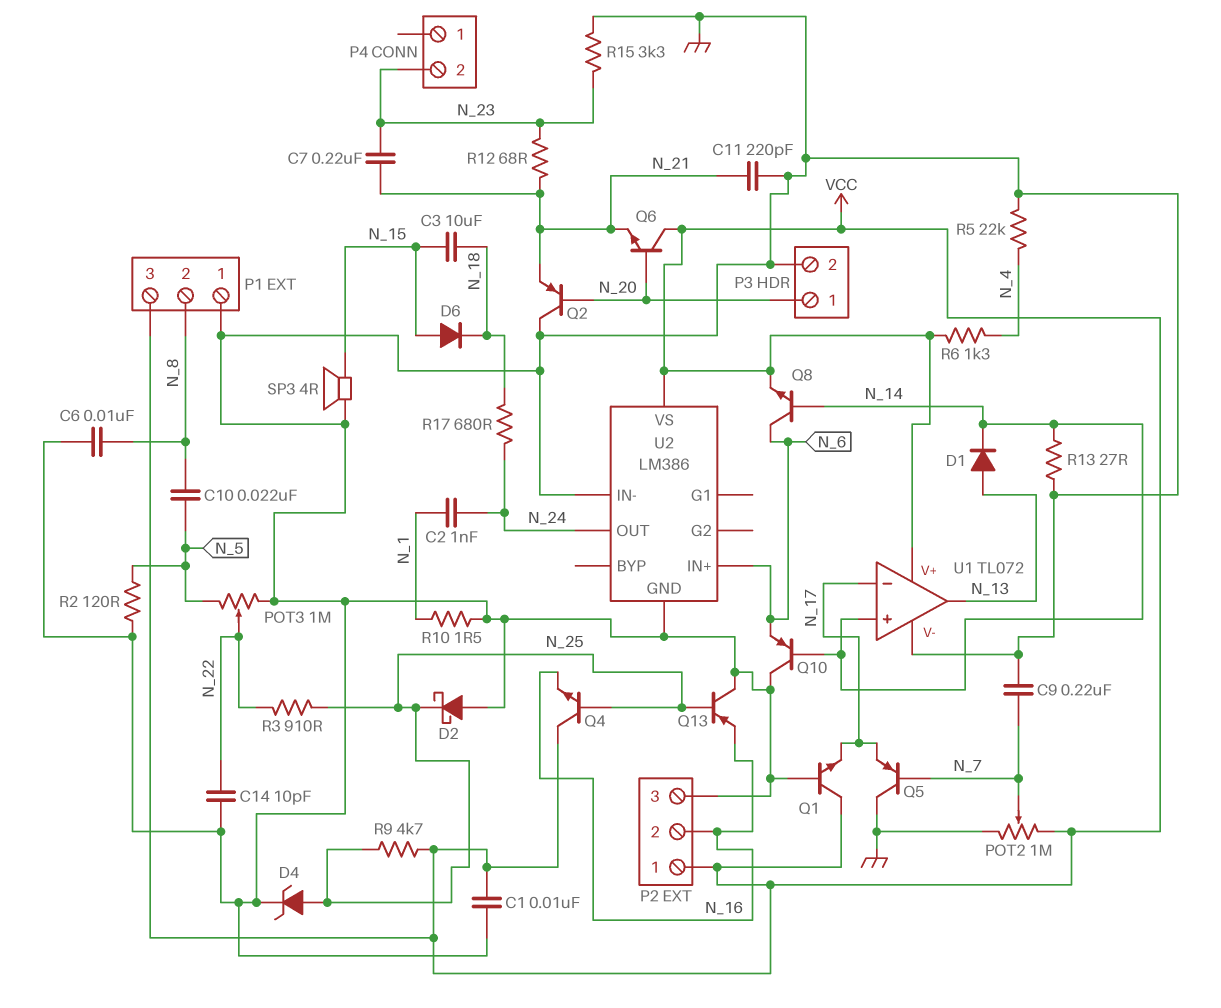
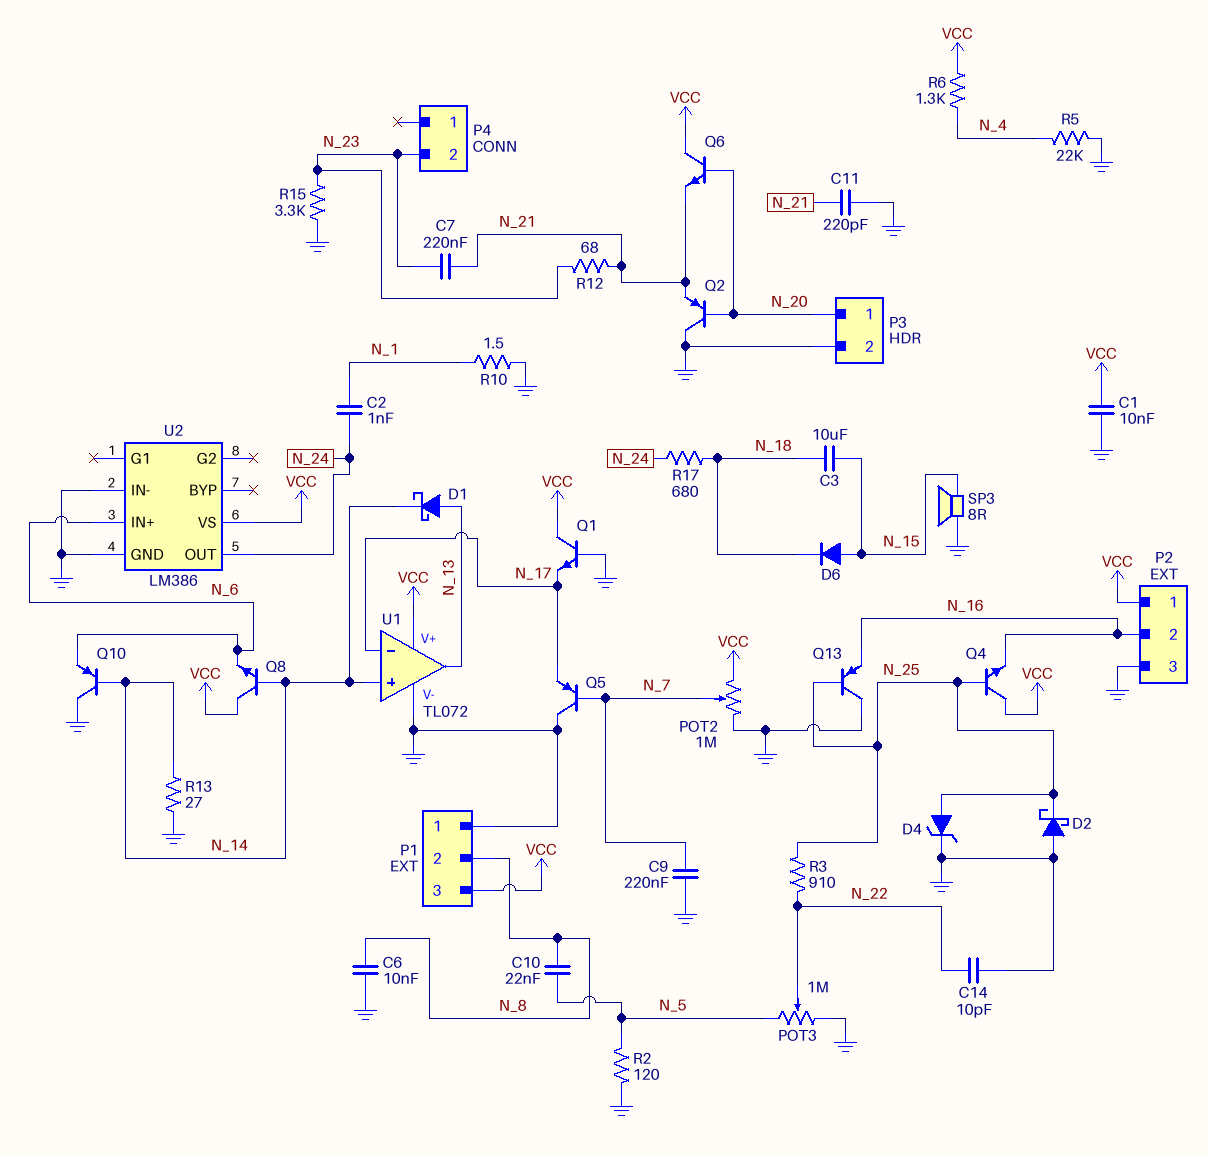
D1: diode (A N_13, K N_14) -> schottky (A N_13, K N_14)
Q8: NPN (B N_14, C N_6, E VCC) -> NPN (B N_14, C VCC, E N_6)
R9: 4.7k (N_25, VCC) -> none
SP3: speaker 4R (GND, N_15) -> speaker 8R (GND, N_15)

